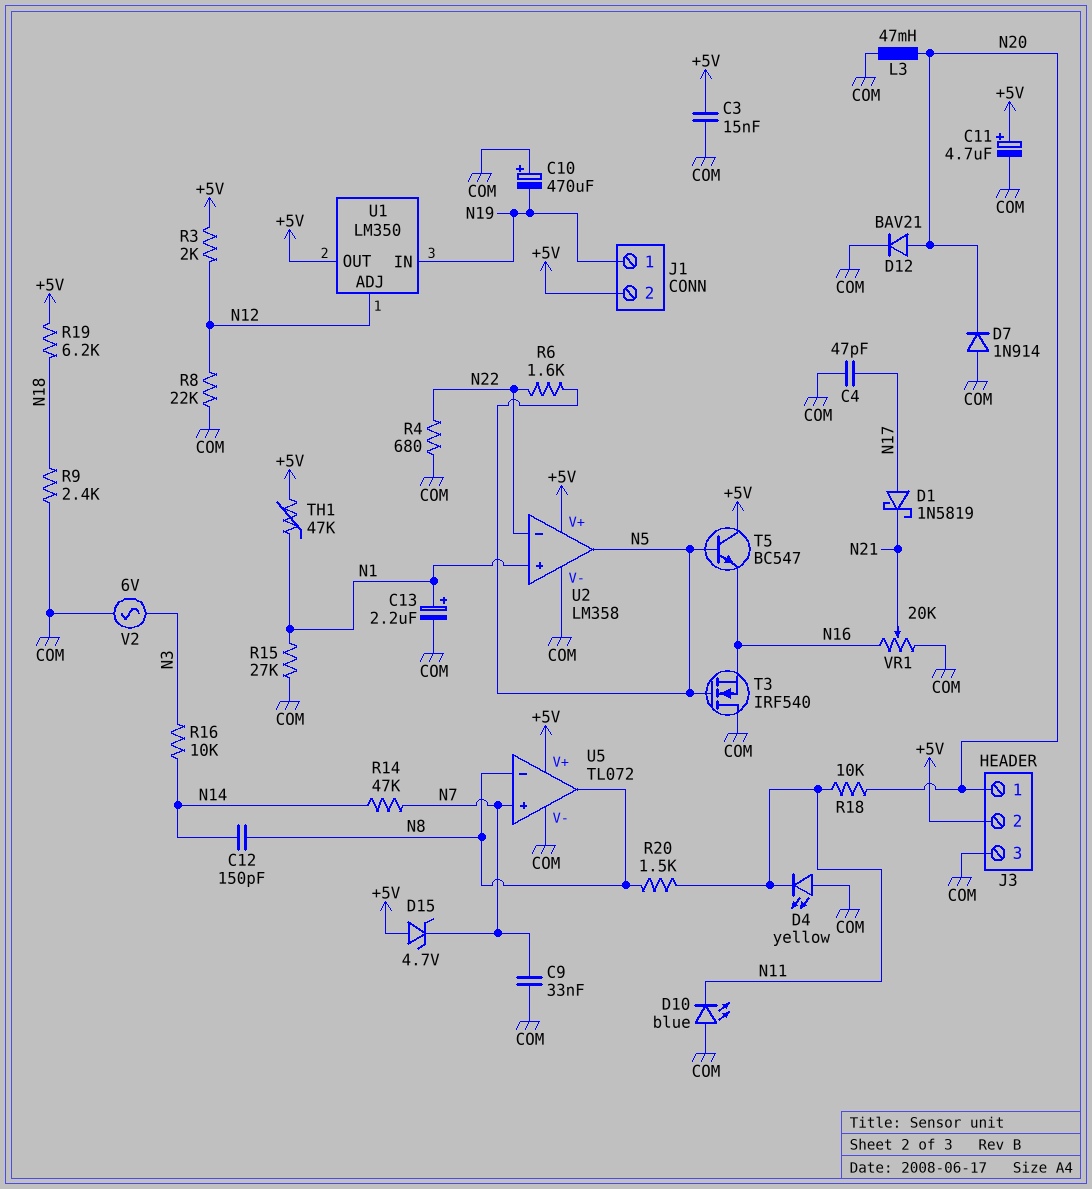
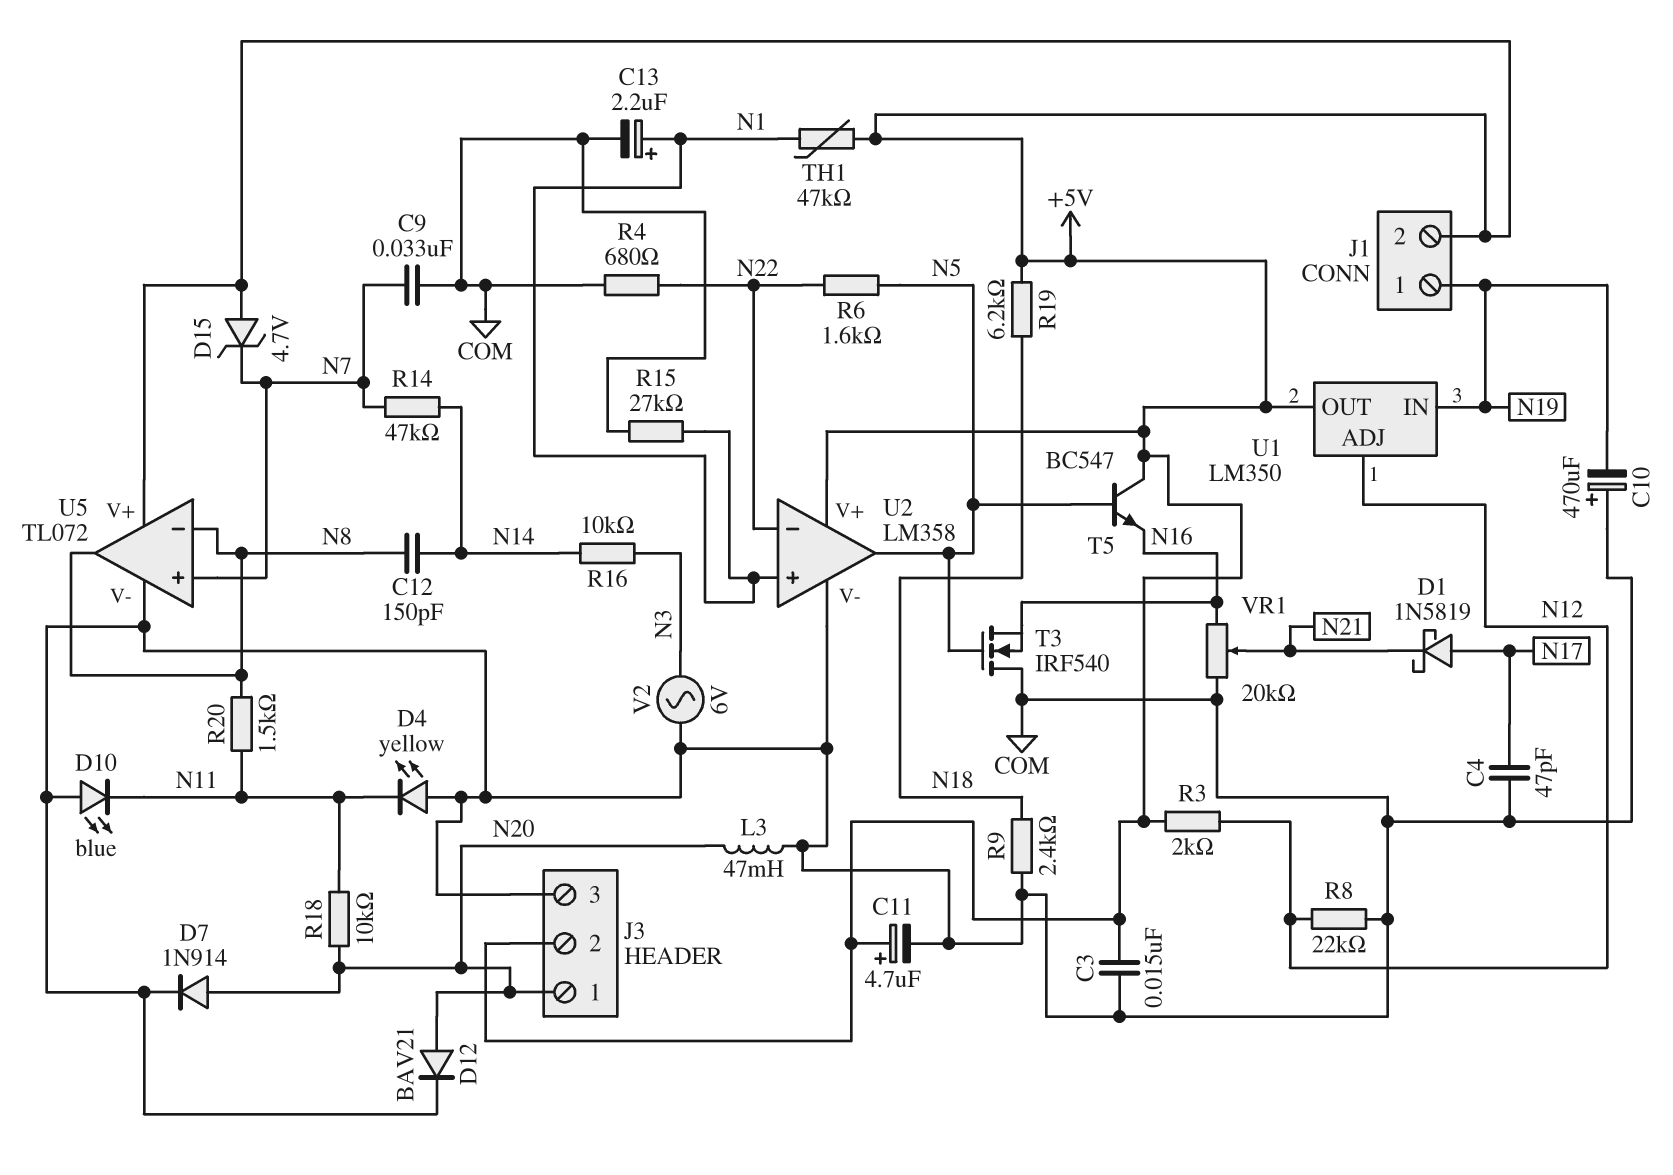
D7: diode 1N914 (A COM, K N20) -> diode 1N914 (A N20, K COM)

